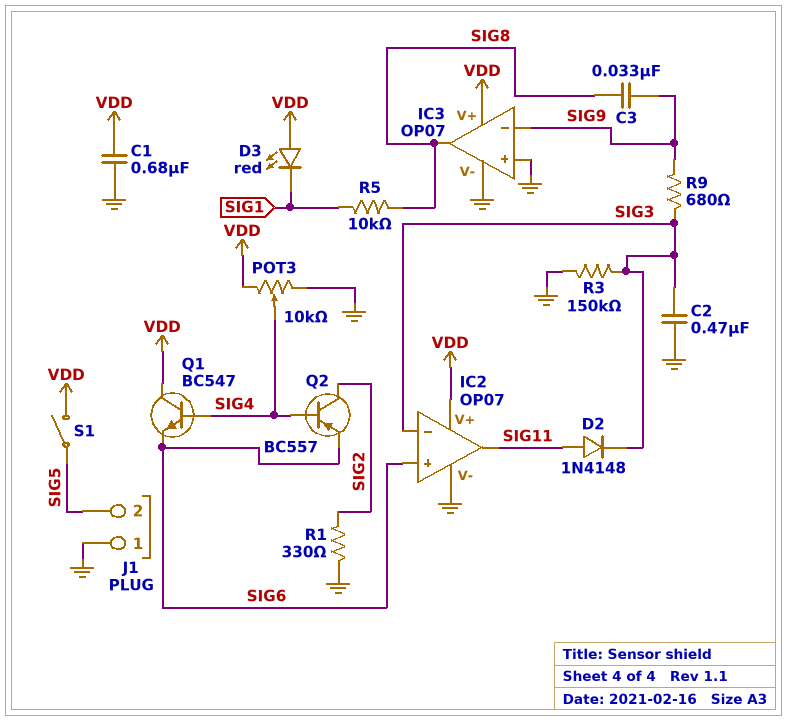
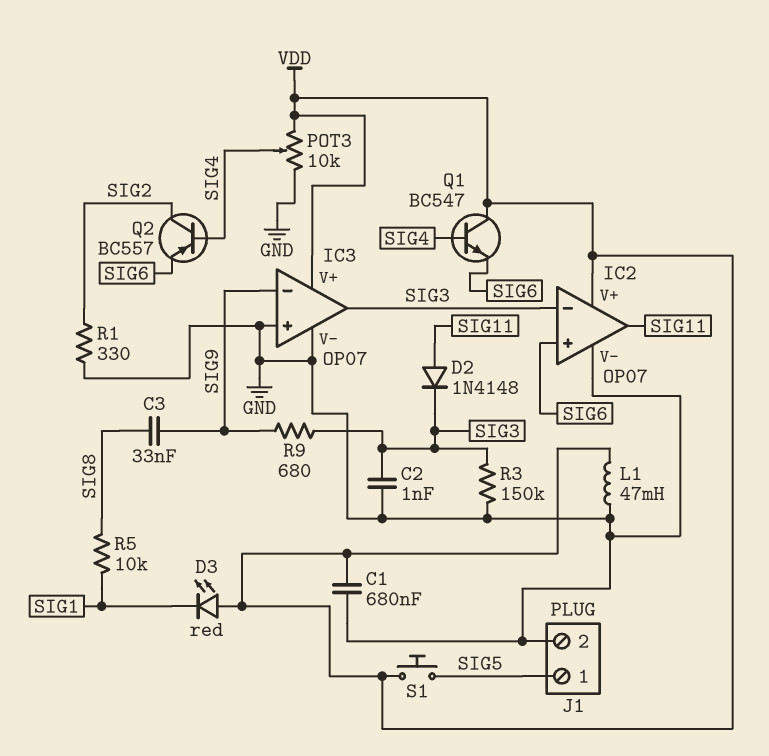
C2: 470nF (GND, SIG3) -> 1nF (GND, SIG3)
IC3 pin out: SIG8 -> SIG3
J1 pin 1: GND -> SIG5
J1 pin 2: SIG5 -> GND
L1: none -> 47mH (GND, VDD)
S1: switch (SIG5, VDD) -> button (SIG5, VDD)

